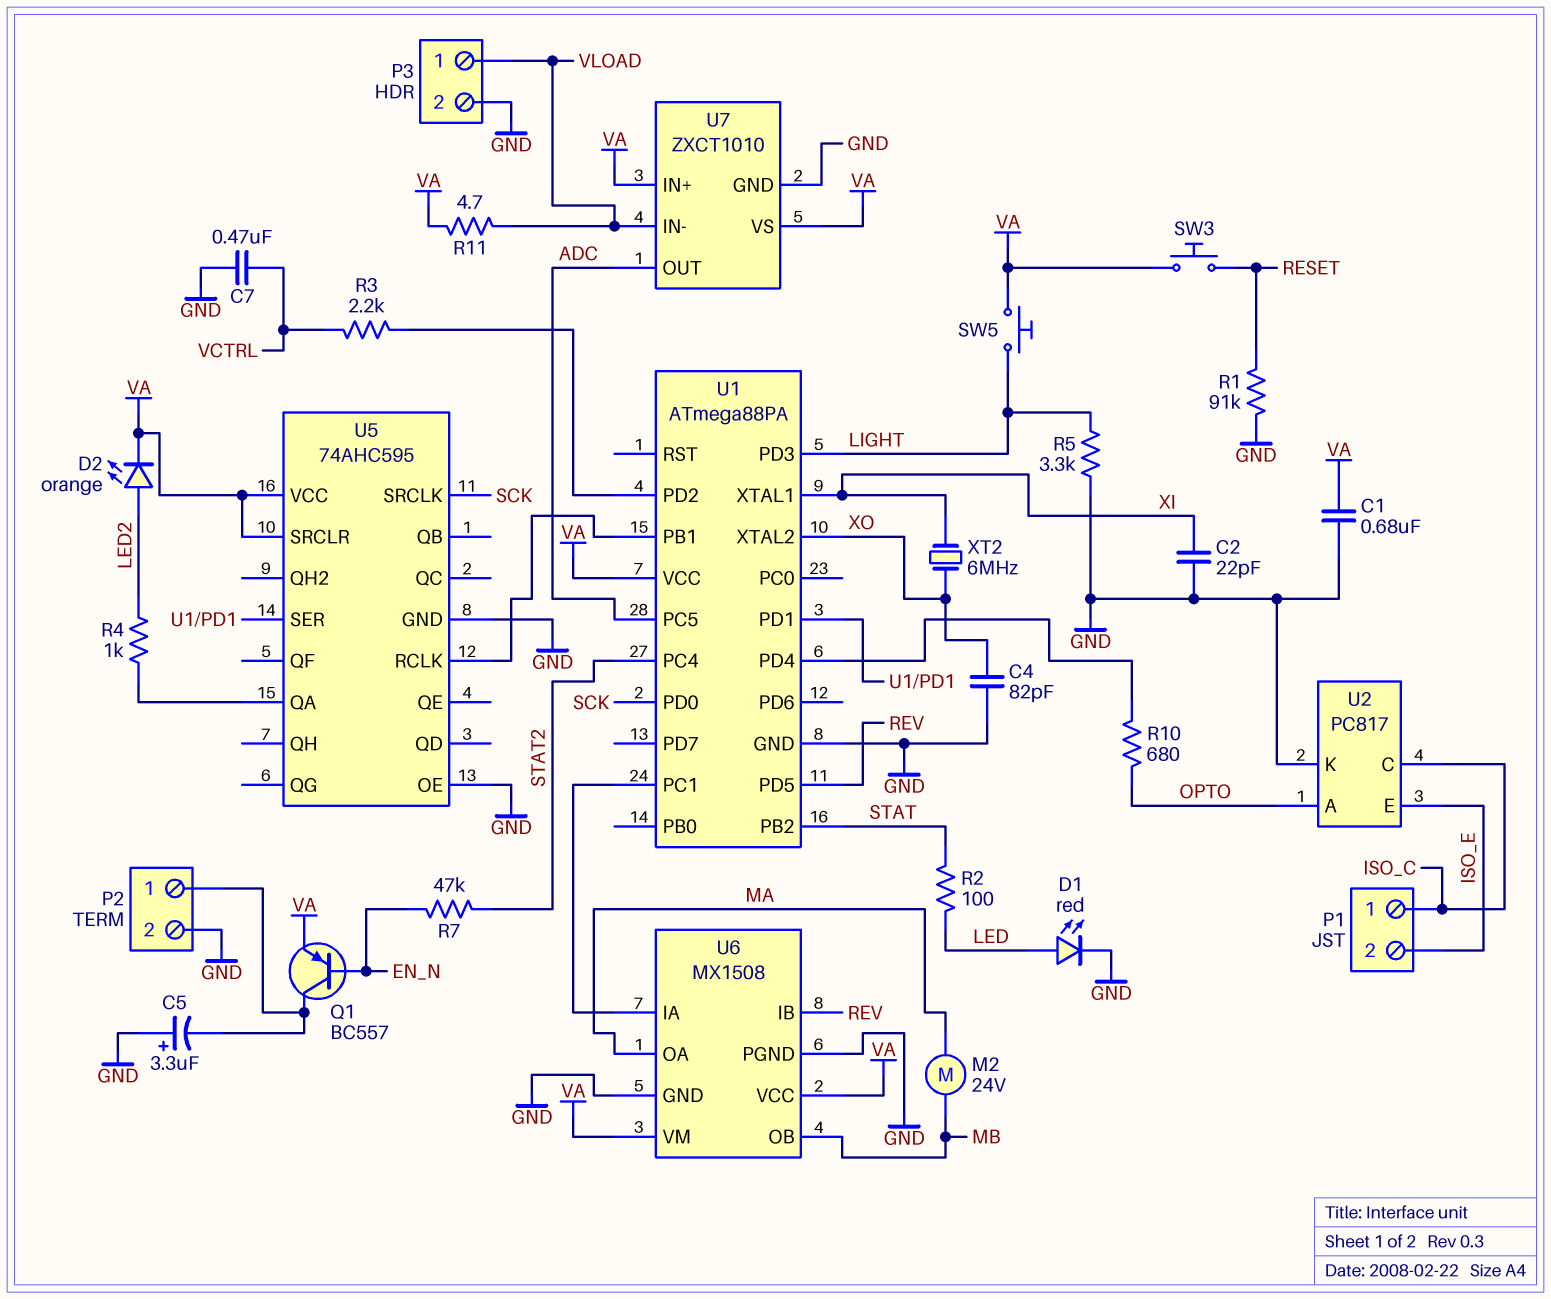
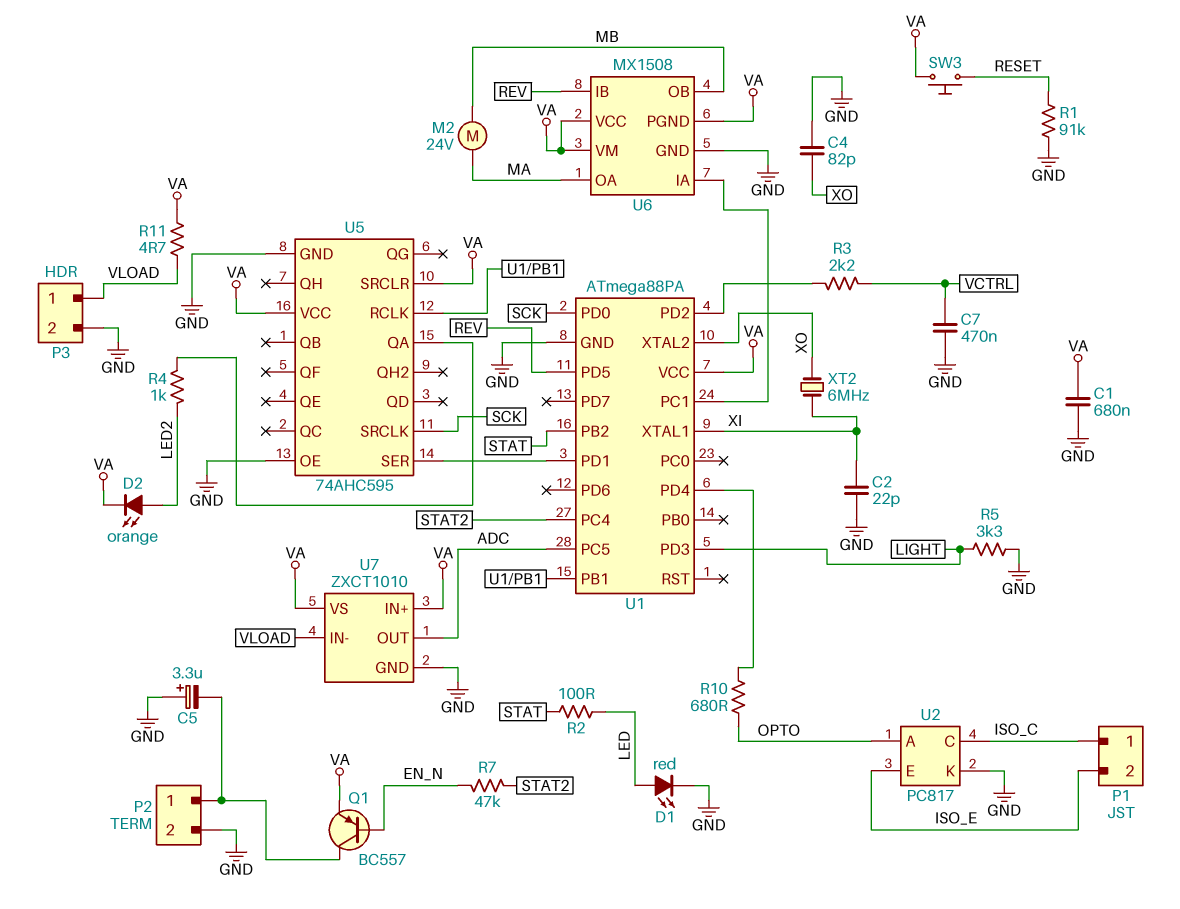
SW5: button (LIGHT, VA) -> none
U6 pin PGND: GND -> VA

